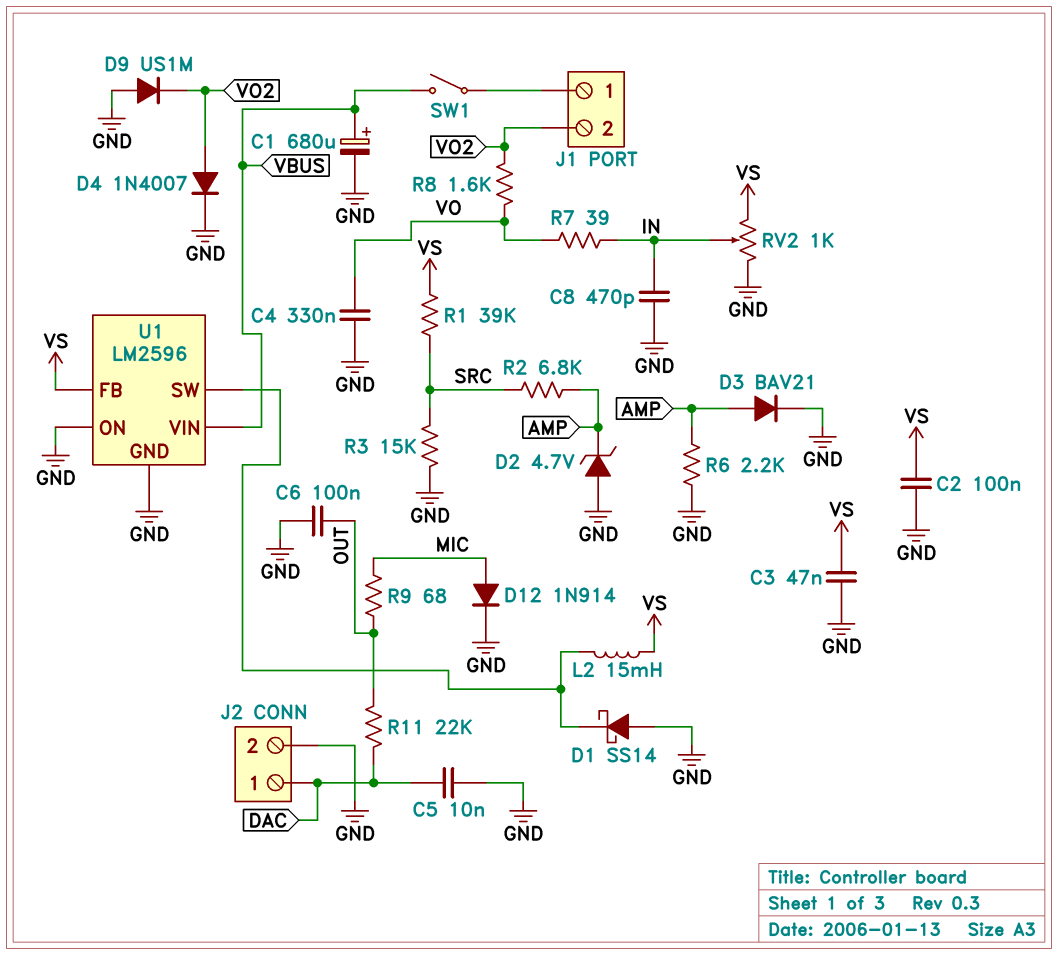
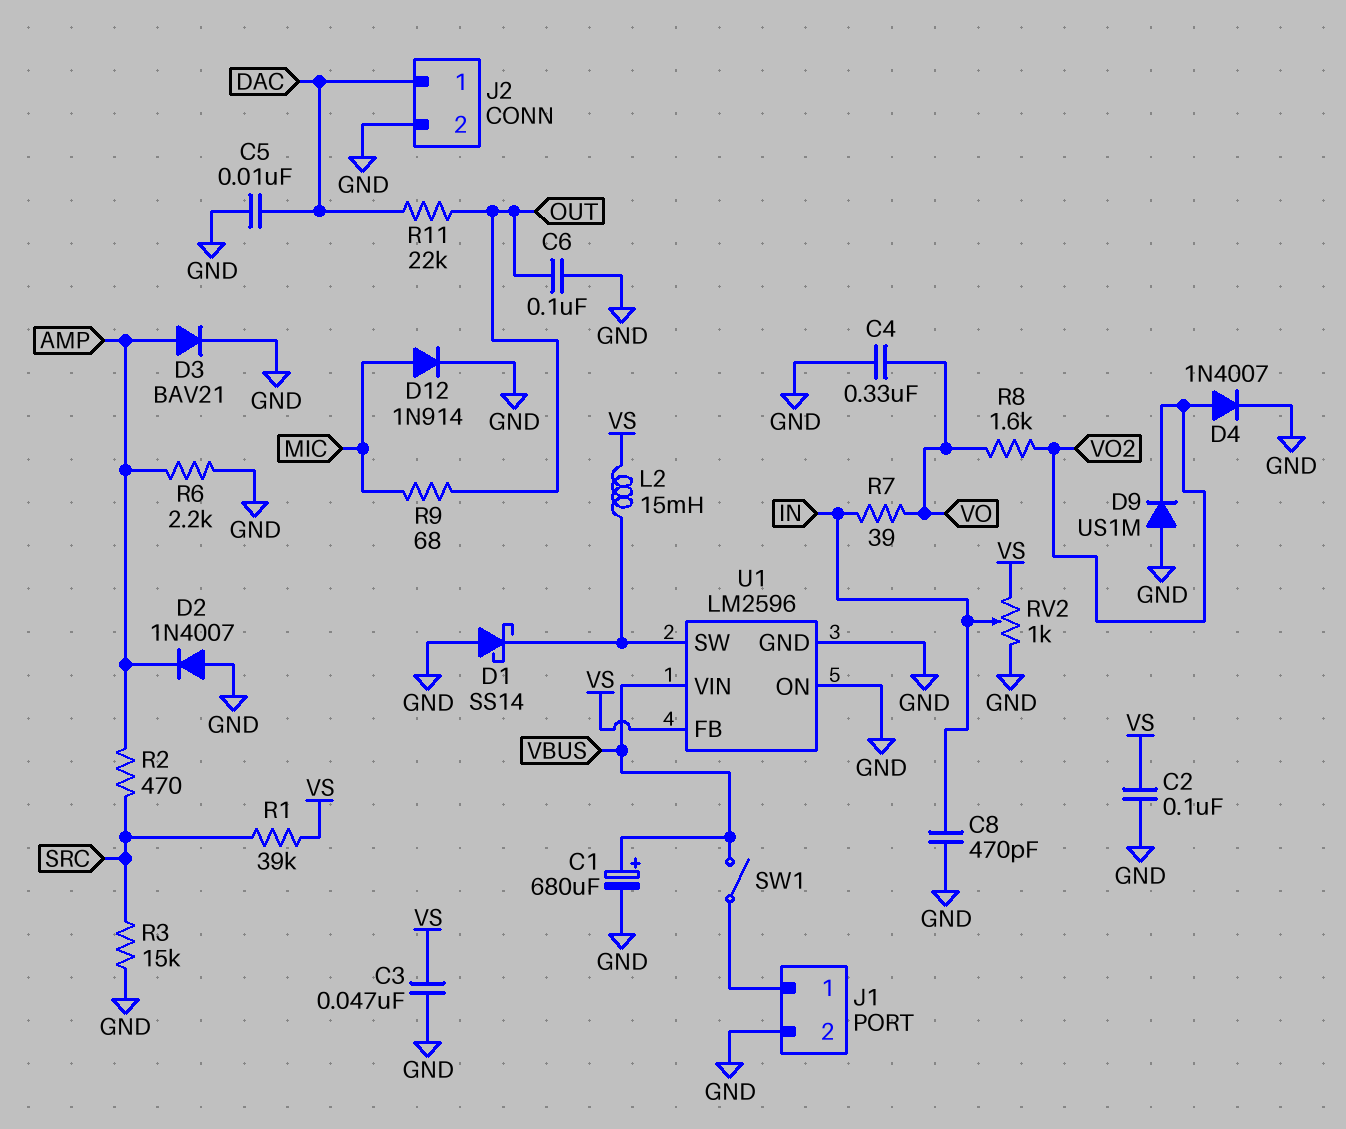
D2: zener 4.7V (A GND, K AMP) -> diode 1N4007 (A GND, K AMP)
J1 pin 2: VO2 -> GND
R2: 6.8k (AMP, SRC) -> 470 (AMP, SRC)

